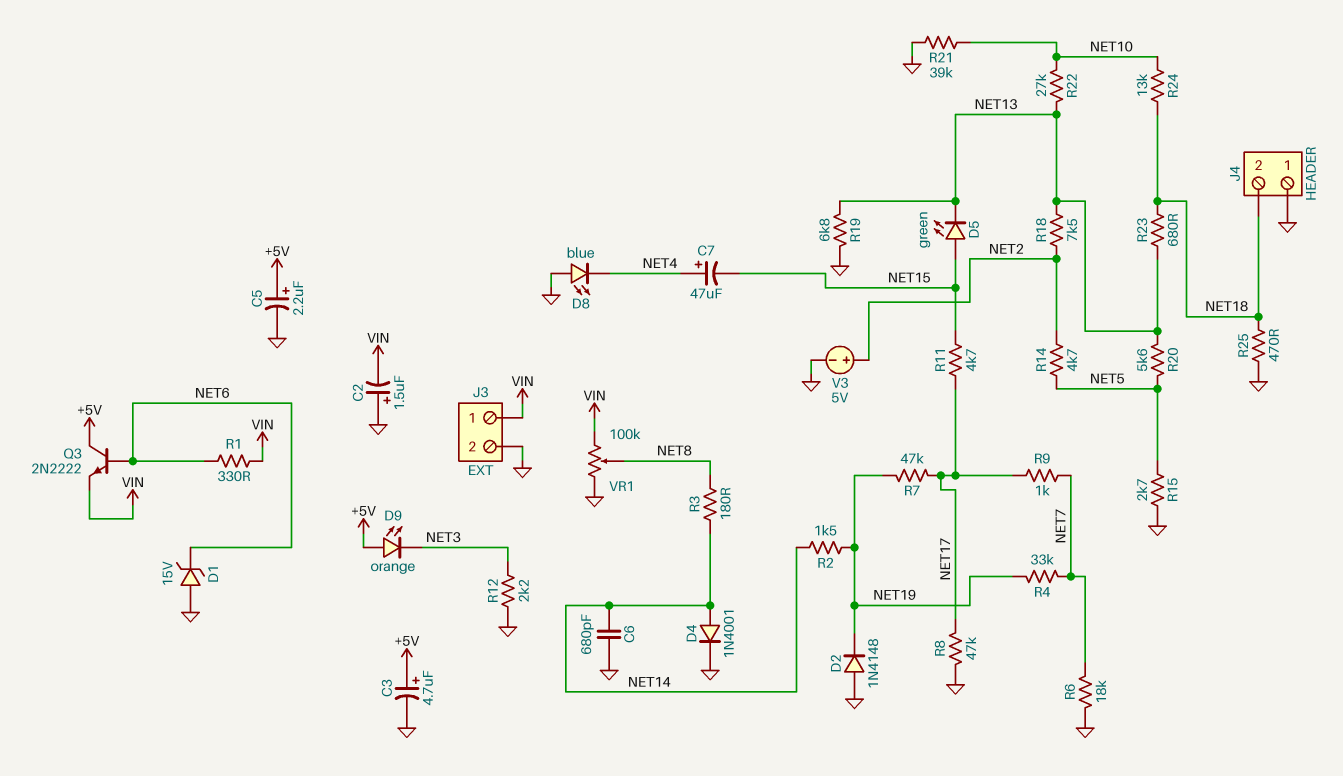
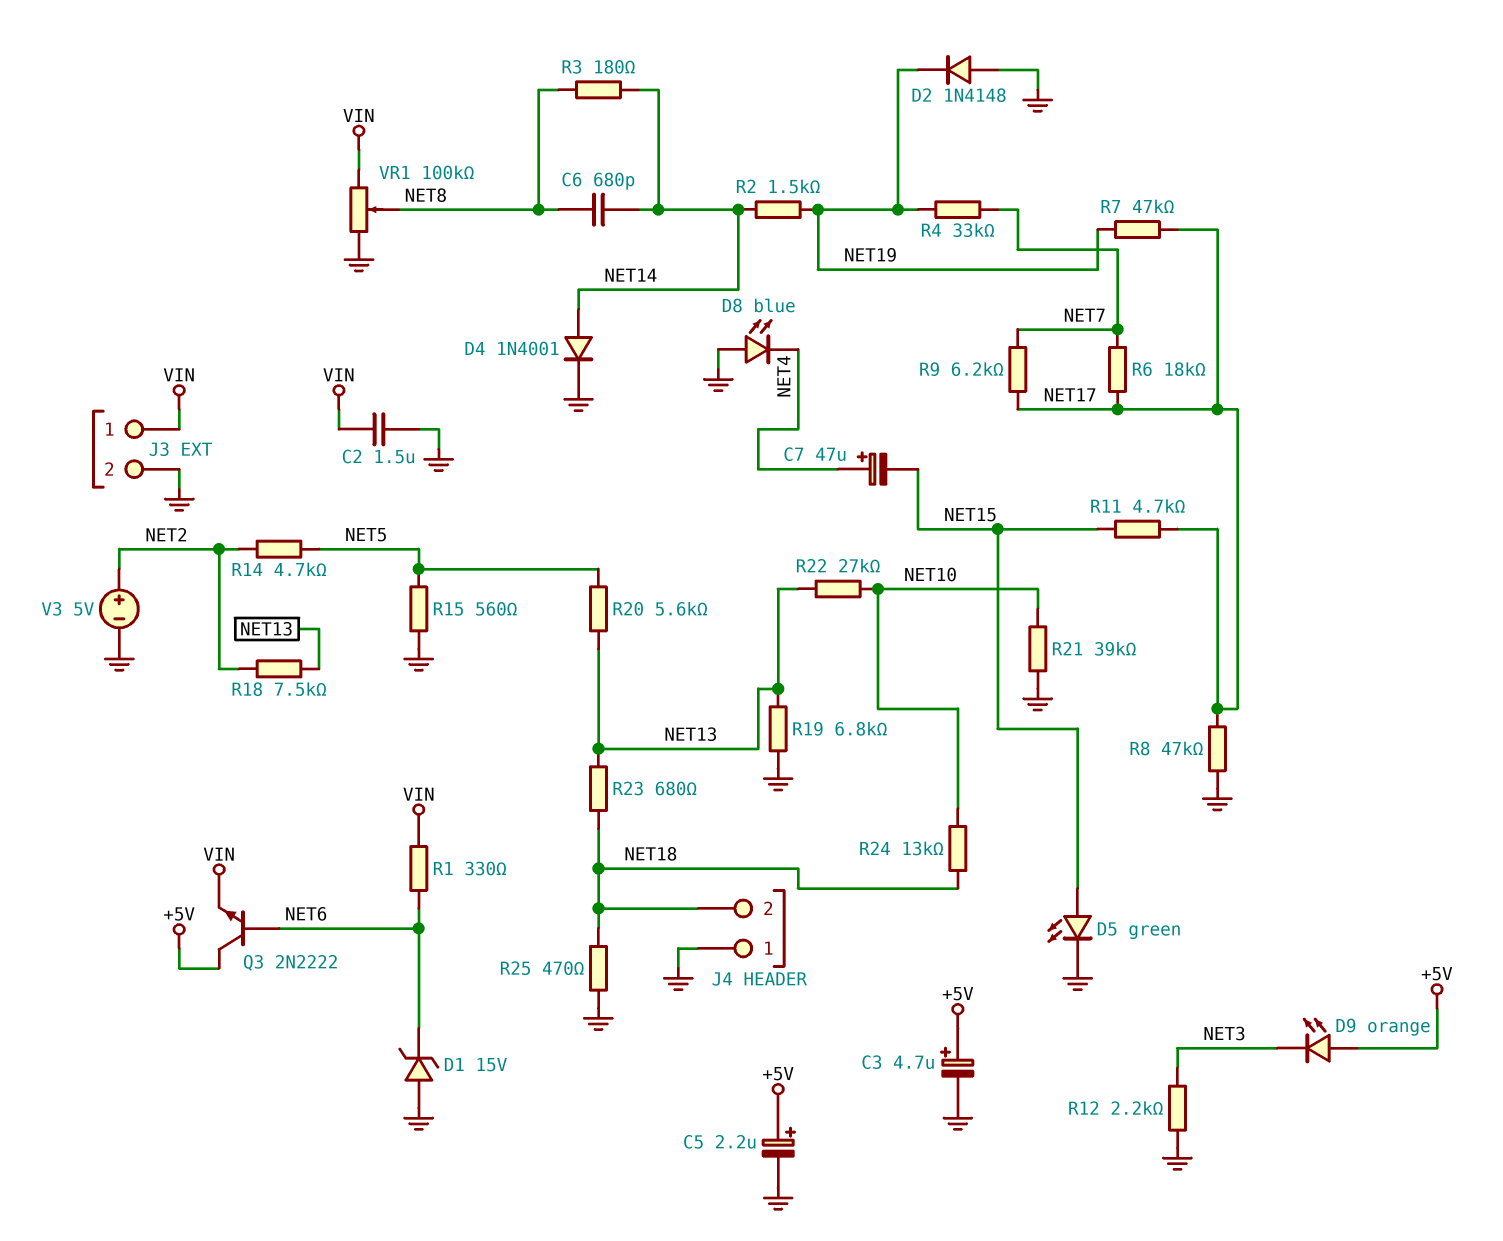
C2: 1.5uF (plus GND, minus VIN) -> 1.5uF (GND, VIN)
C6: 680pF (GND, NET14) -> 680pF (NET8, NET14)
D5: LED green (A NET15, K NET13) -> LED green (A NET15, K GND)
R6: 18k (GND, NET7) -> 18k (NET7, NET17)
R9: 1k (NET7, NET17) -> 6.2k (NET7, NET17)
R15: 2.7k (GND, NET5) -> 560 (GND, NET5)

